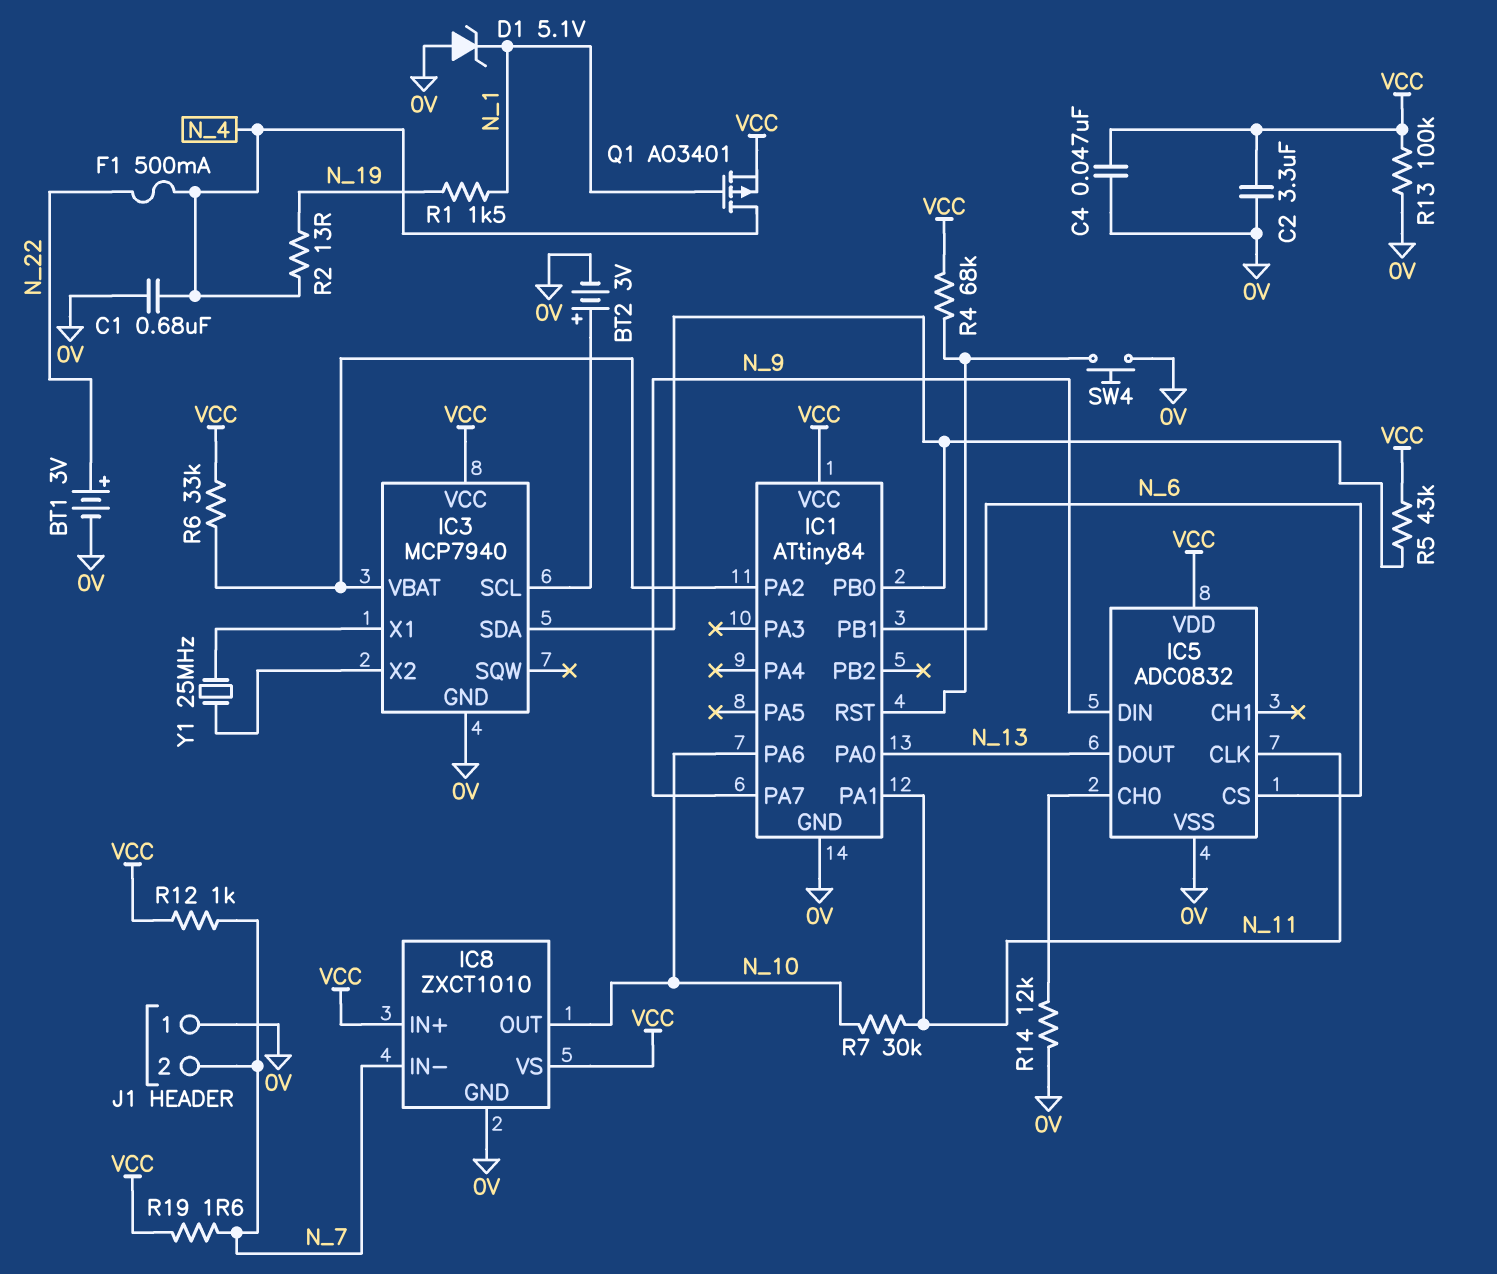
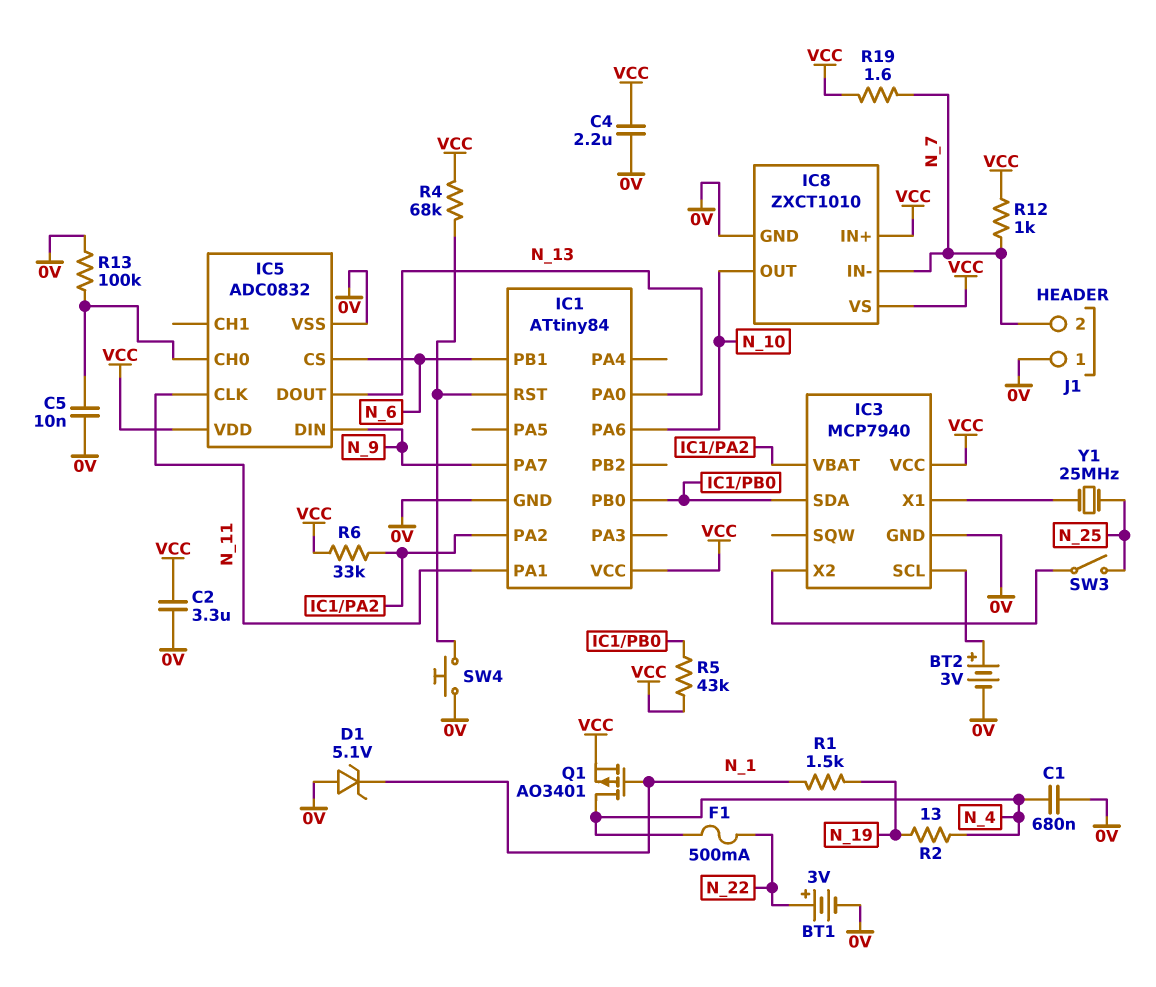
C4: 47nF (0V, VCC) -> 2.2uF (0V, VCC)
C5: none -> 10nF (0V, IC5/CH0)
R7: 30k (N_10, N_11) -> none
R13: 100k (0V, VCC) -> 100k (0V, IC5/CH0)
R14: 12k (0V, IC5/CH0) -> none
SW3: none -> switch (IC3/X2, N_25)
Y1: 25MHz (IC3/X1, IC3/X2) -> 25MHz (IC3/X1, N_25)

